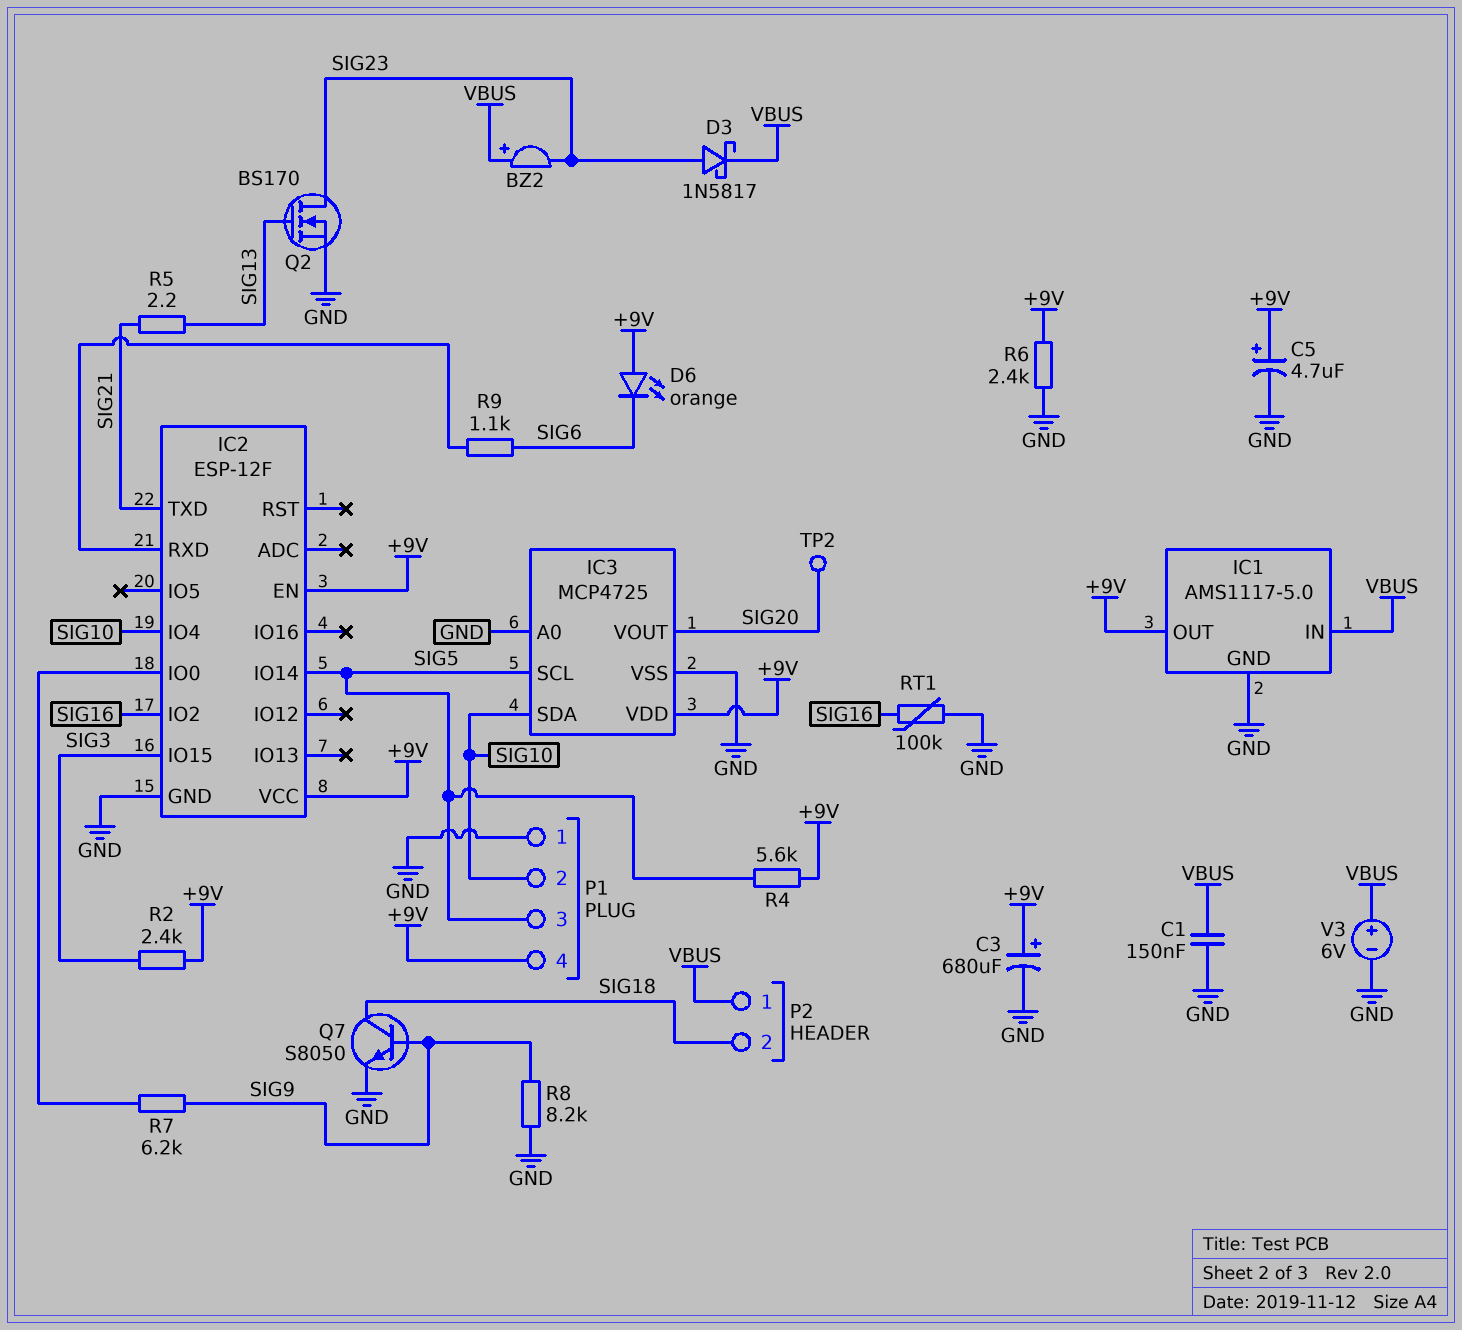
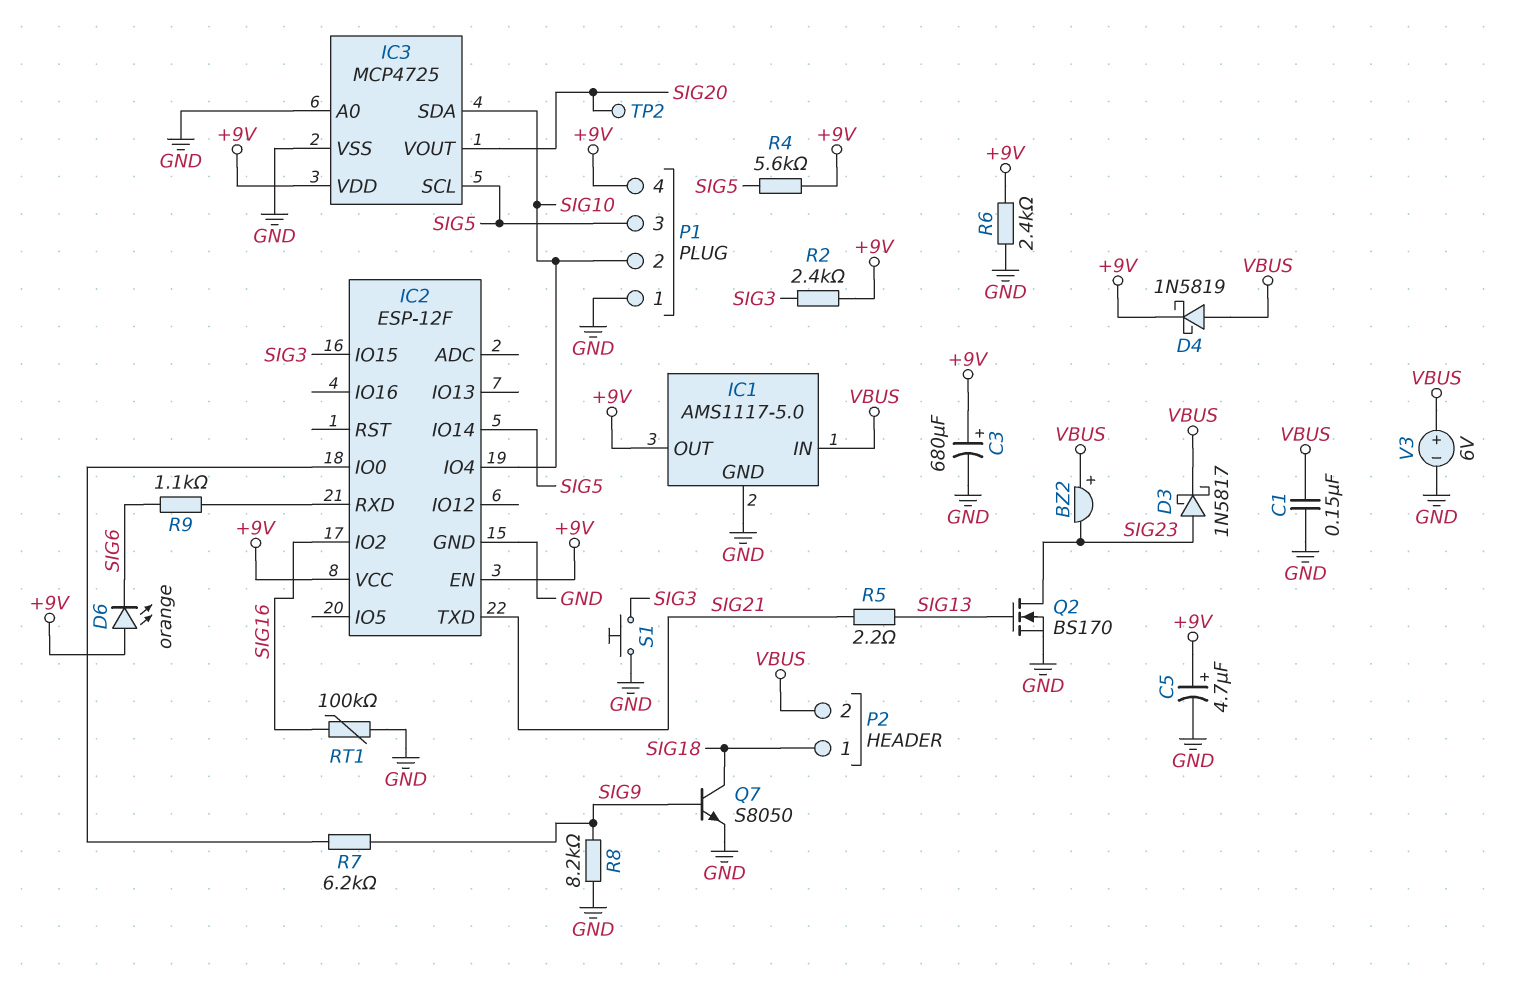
D4: none -> schottky 1N5819 (A VBUS, K +9V)
P2 pin 1: VBUS -> SIG18
P2 pin 2: SIG18 -> VBUS
S1: none -> button (GND, SIG3)

